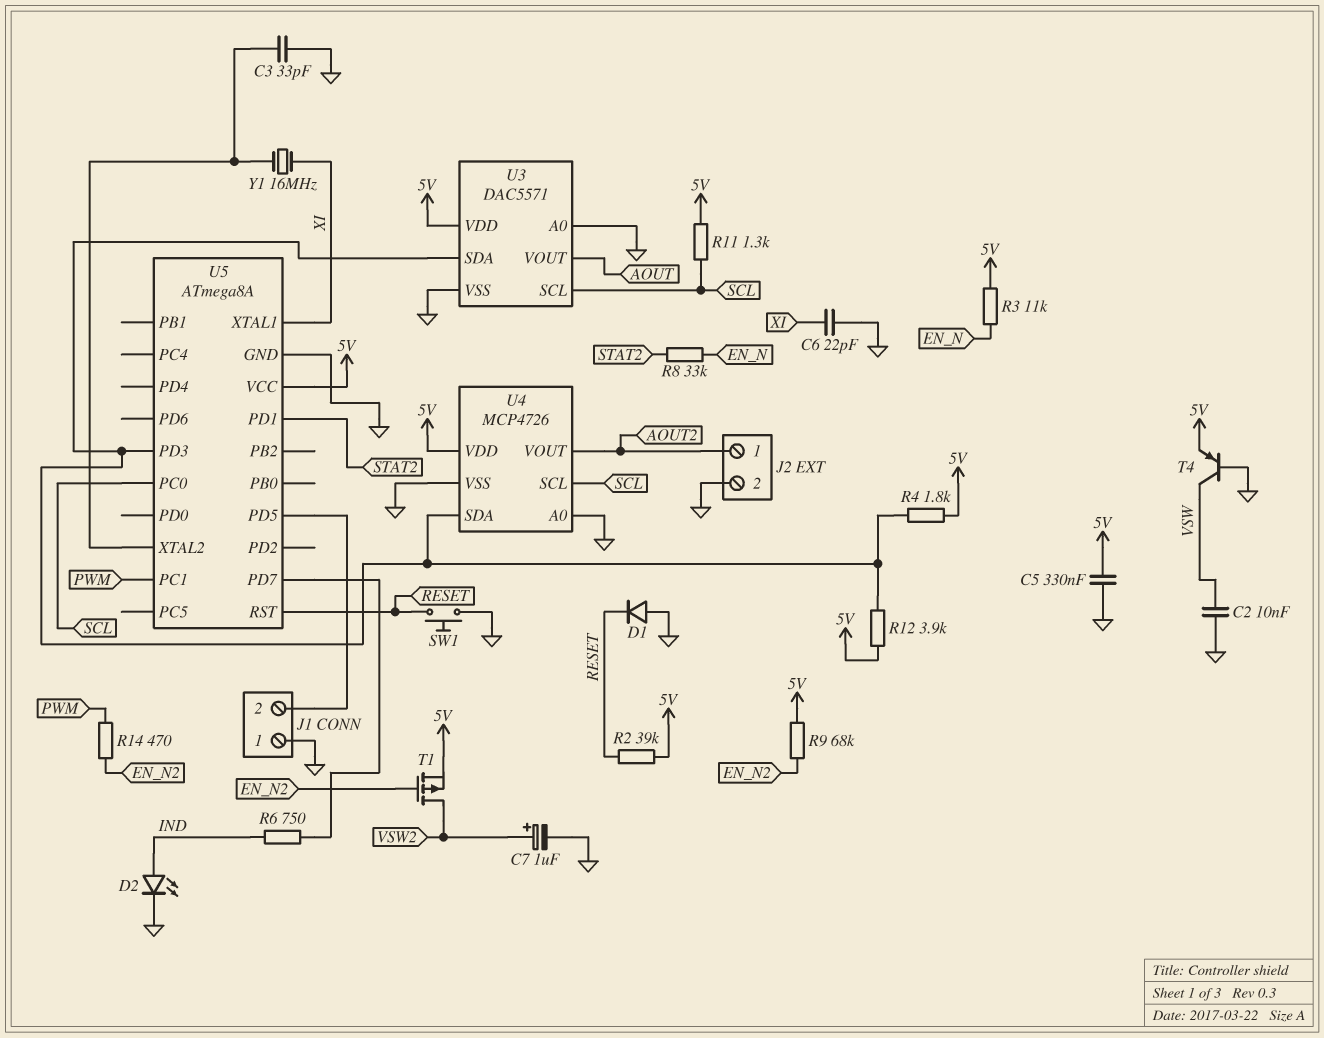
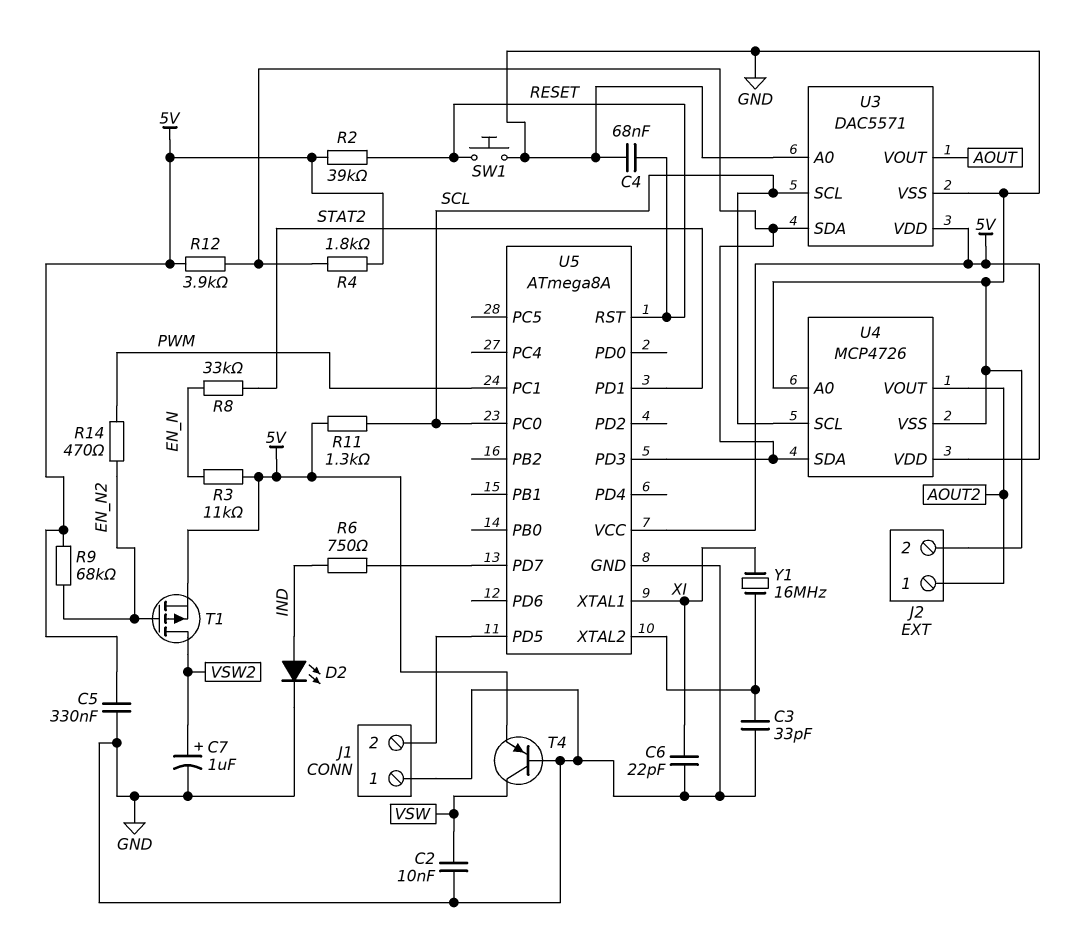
C4: none -> 68nF (GND, RESET)
D1: diode (A GND, K RESET) -> none

